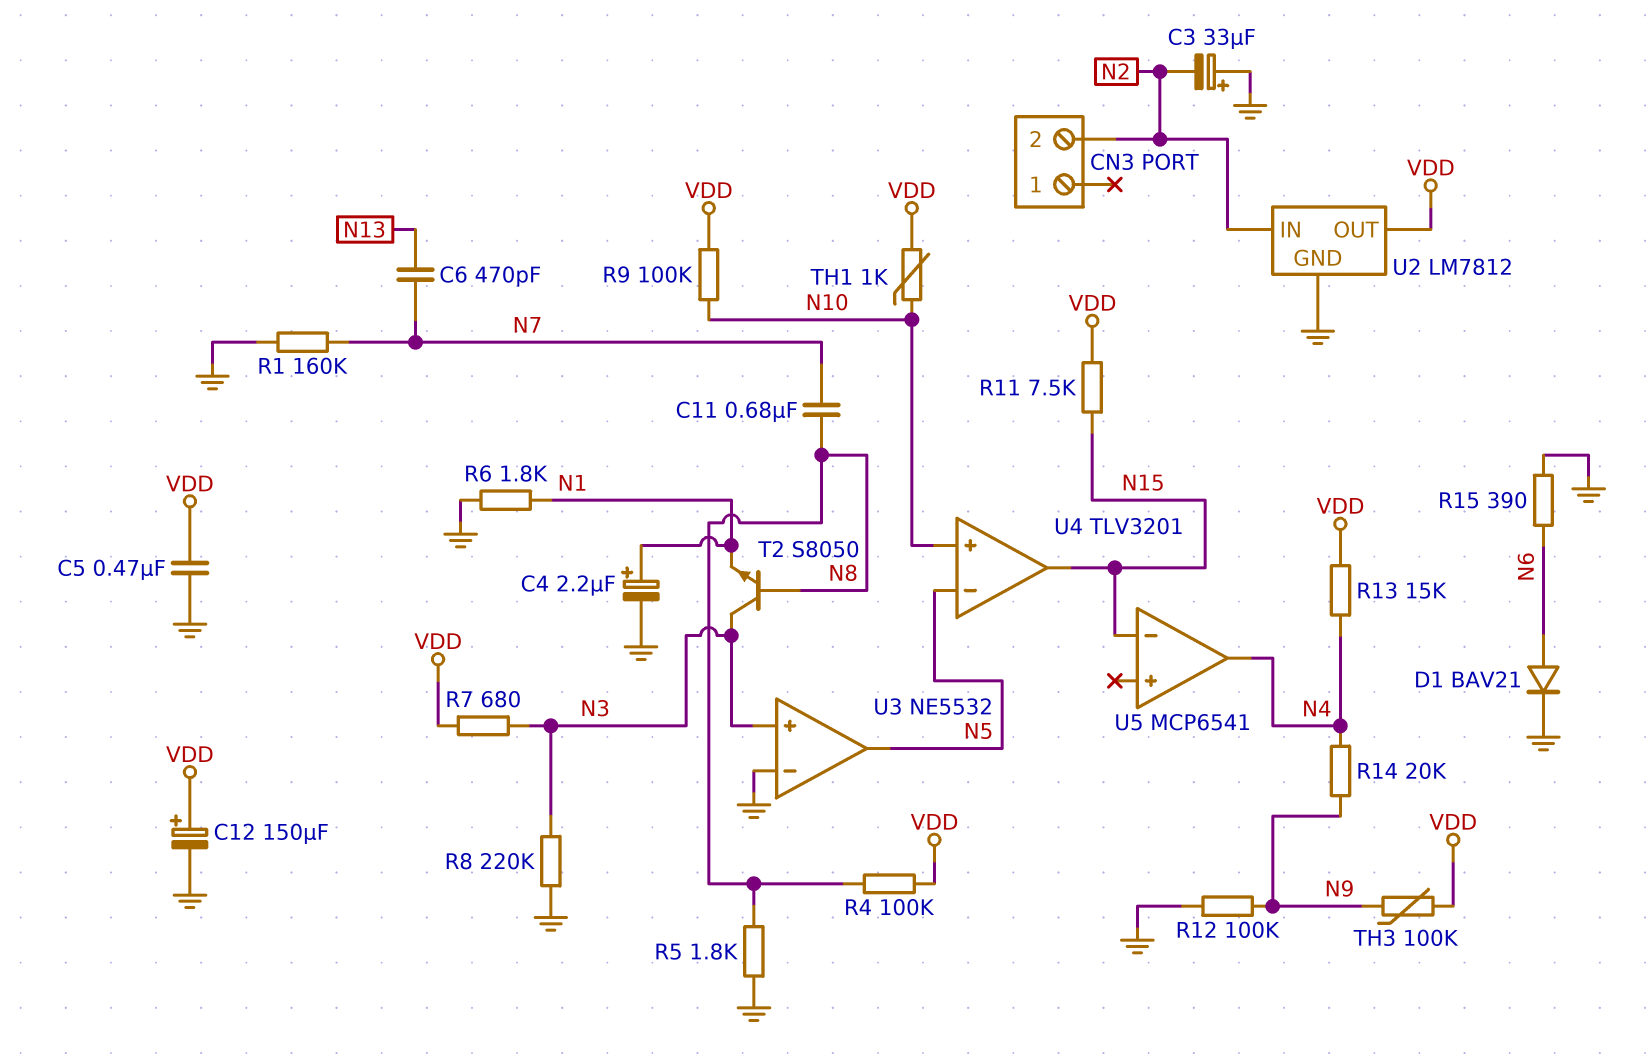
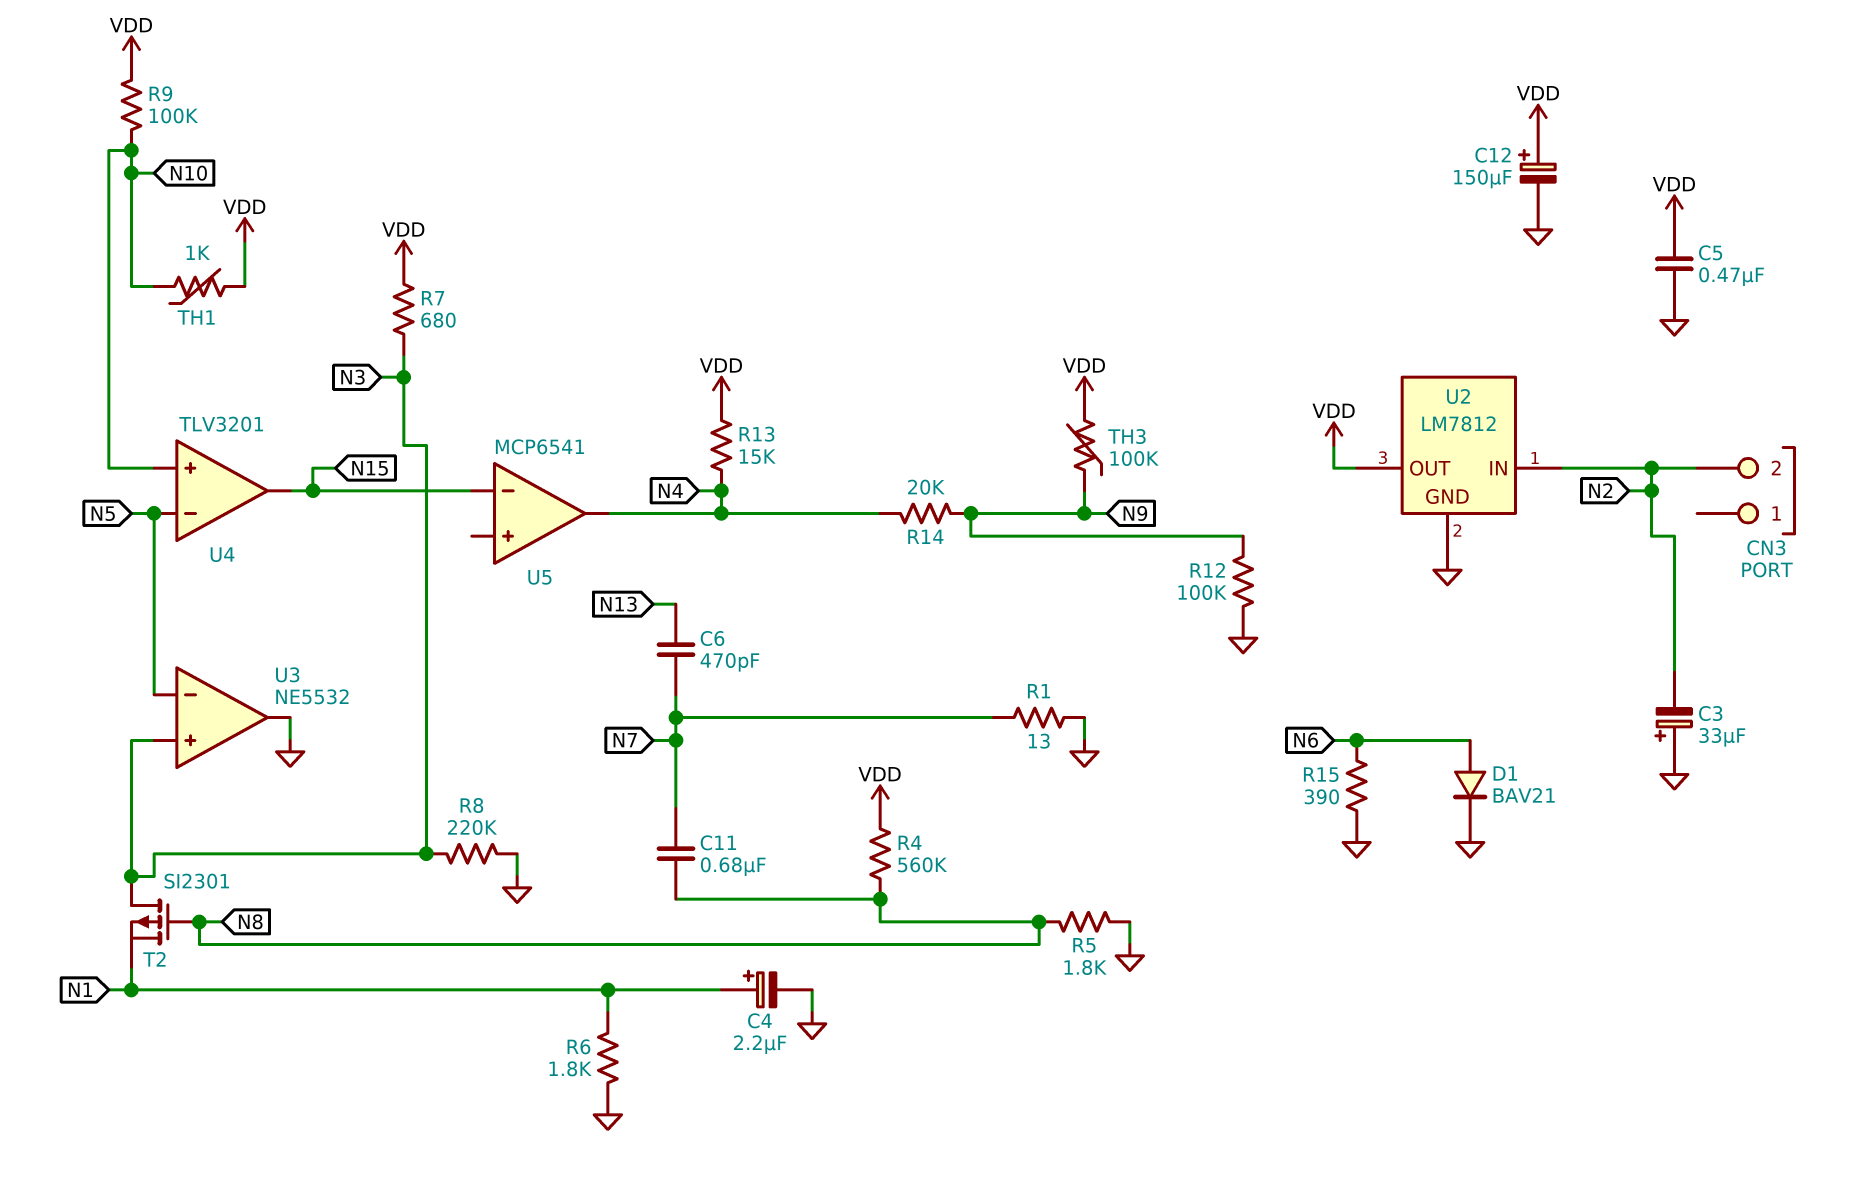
R1: 160k (GND, N7) -> 13 (GND, N7)
R4: 100k (N8, VDD) -> 560k (N8, VDD)
R11: 7.5k (N15, VDD) -> none
T2: NPN S8050 (B N8, C N3, E N1) -> PMOS SI2301 (G N8, D N3, S N1)
U3 pin in-: GND -> N5
U3 pin out: N5 -> GND

